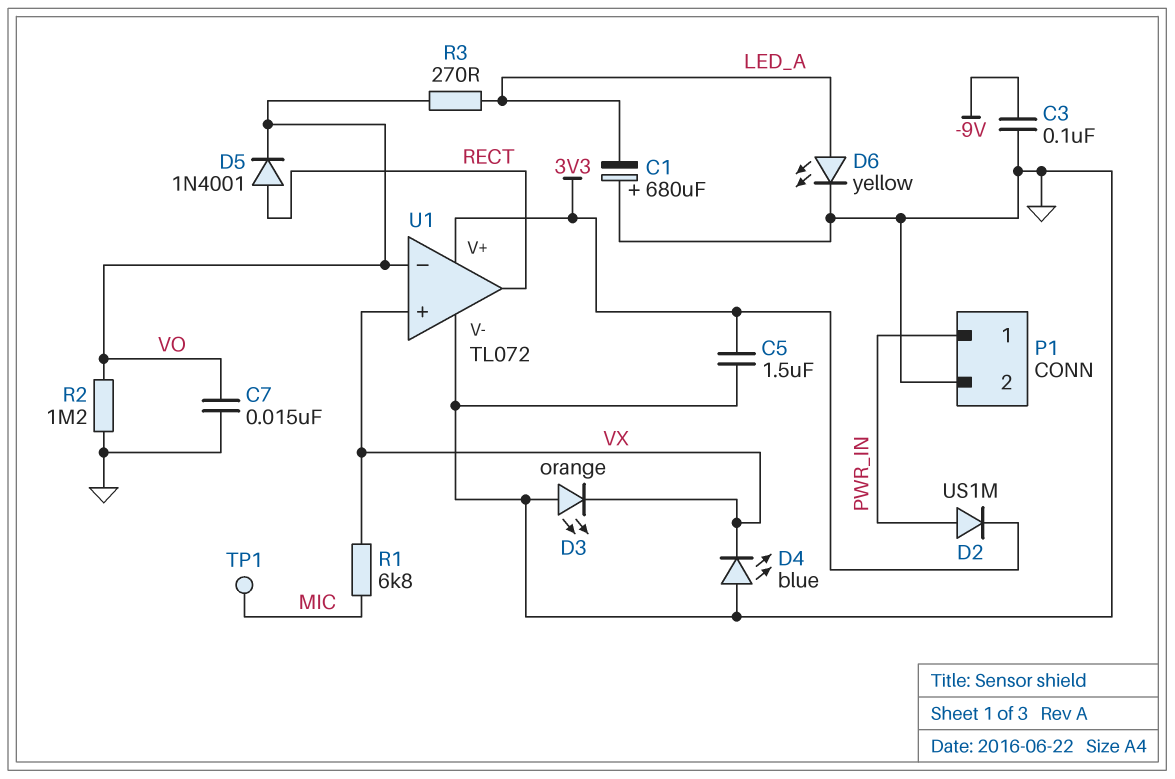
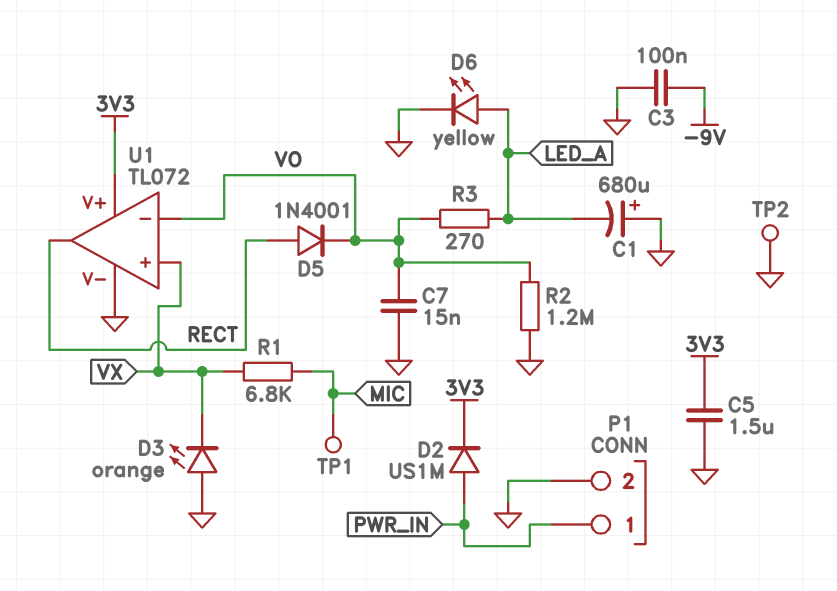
D4: LED blue (A GND, K VX) -> none
TP2: none -> test point (GND)

